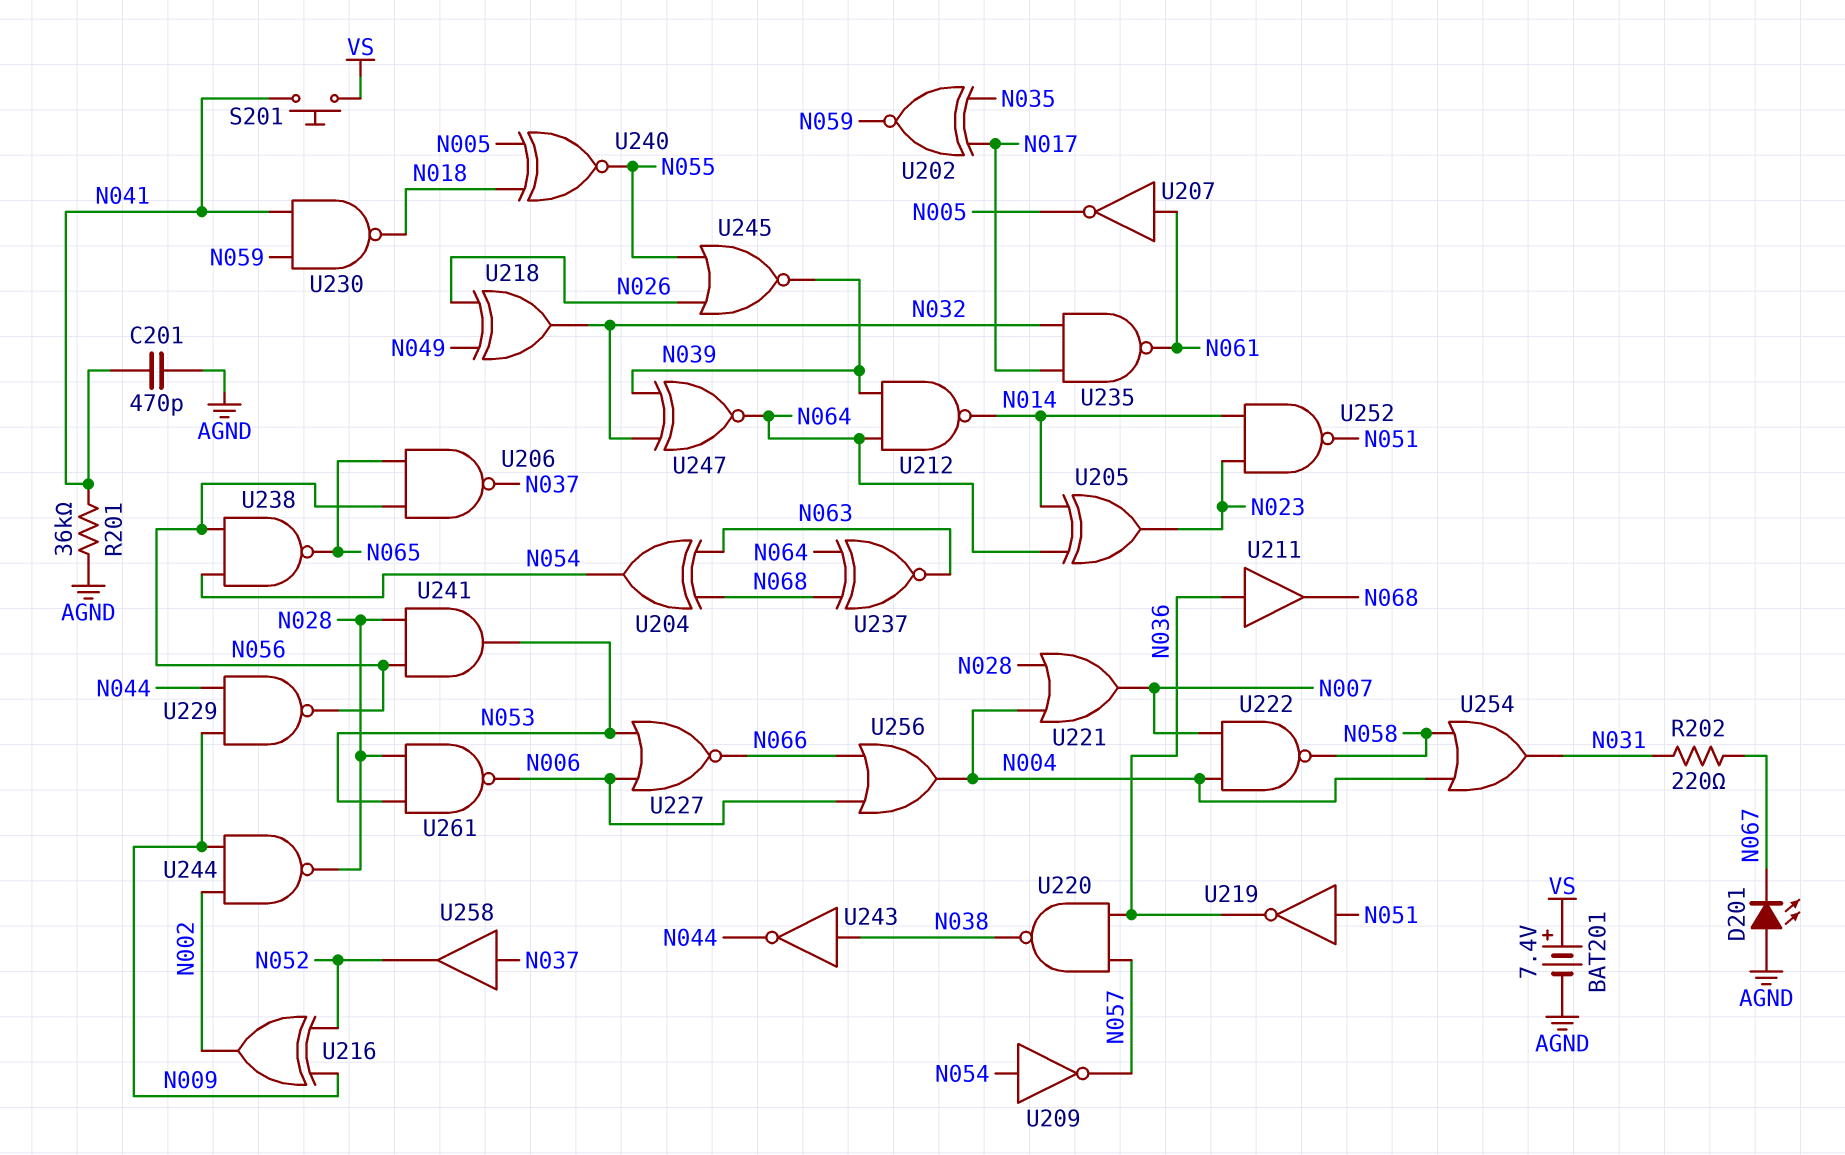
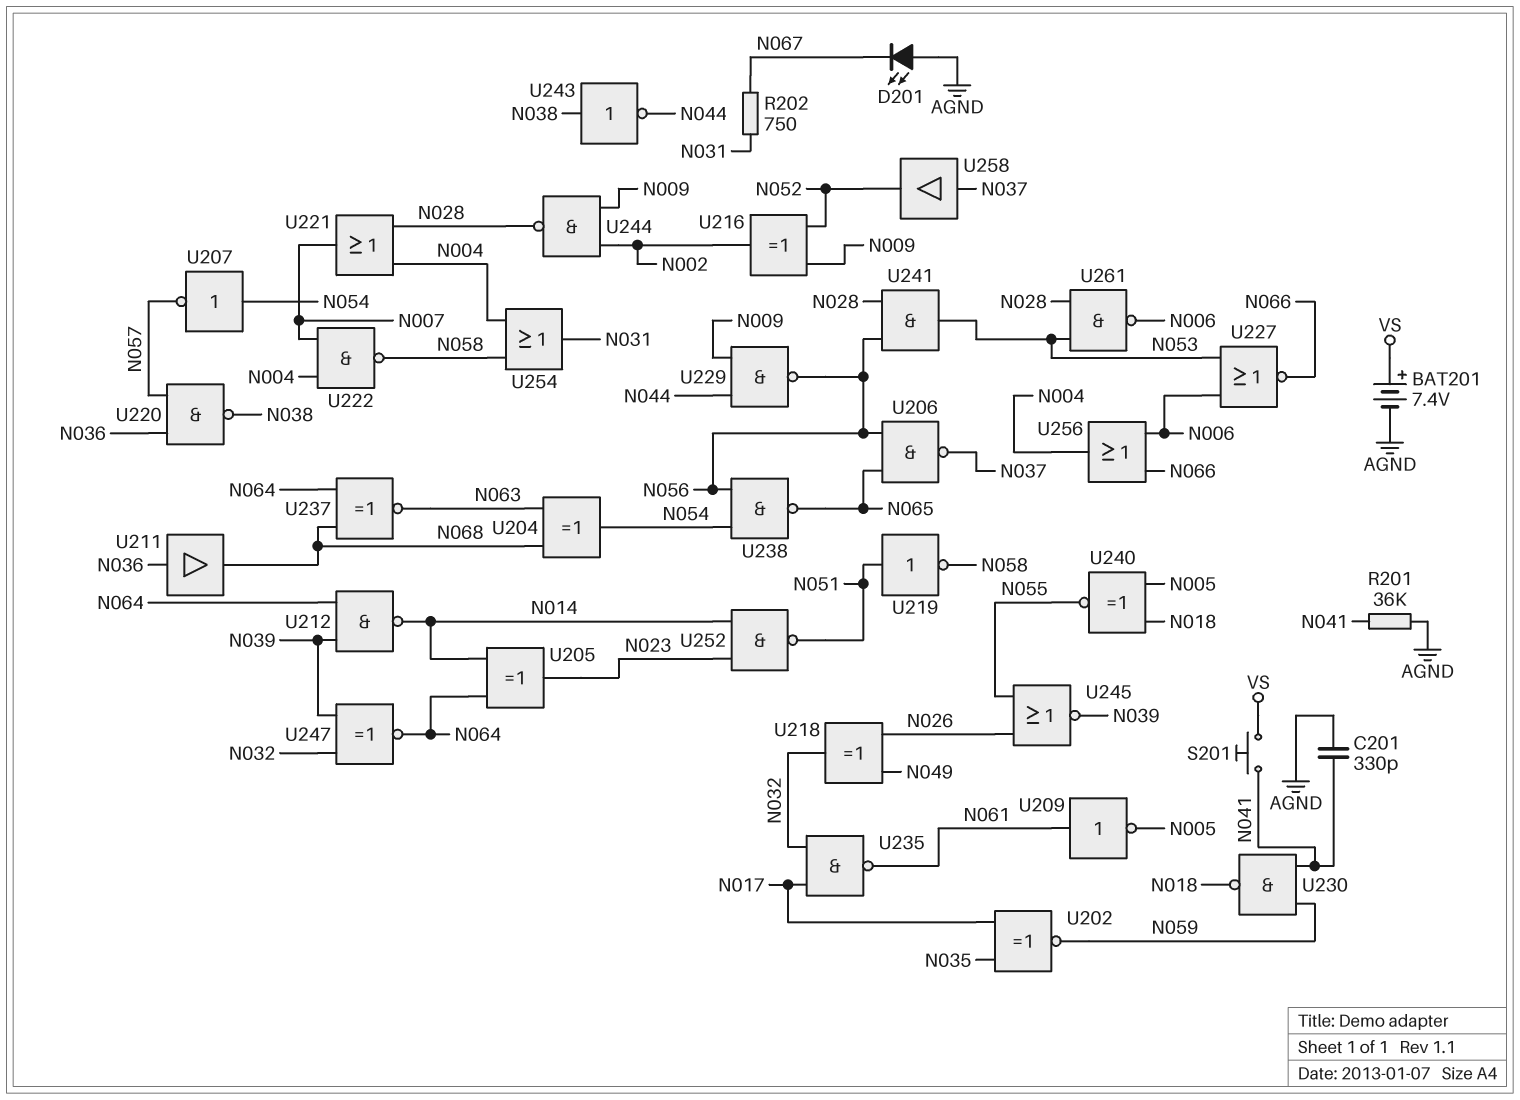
C201: 470pF (AGND, N041) -> 330pF (AGND, N041)
R202: 220 (N031, N067) -> 750 (N031, N067)
U207: NOT (in N061, out N005) -> NOT (in N054, out N057)
U209: NOT (in N054, out N057) -> NOT (in N061, out N005)
U219: NOT (in N051, out N036) -> NOT (in N051, out N058)

